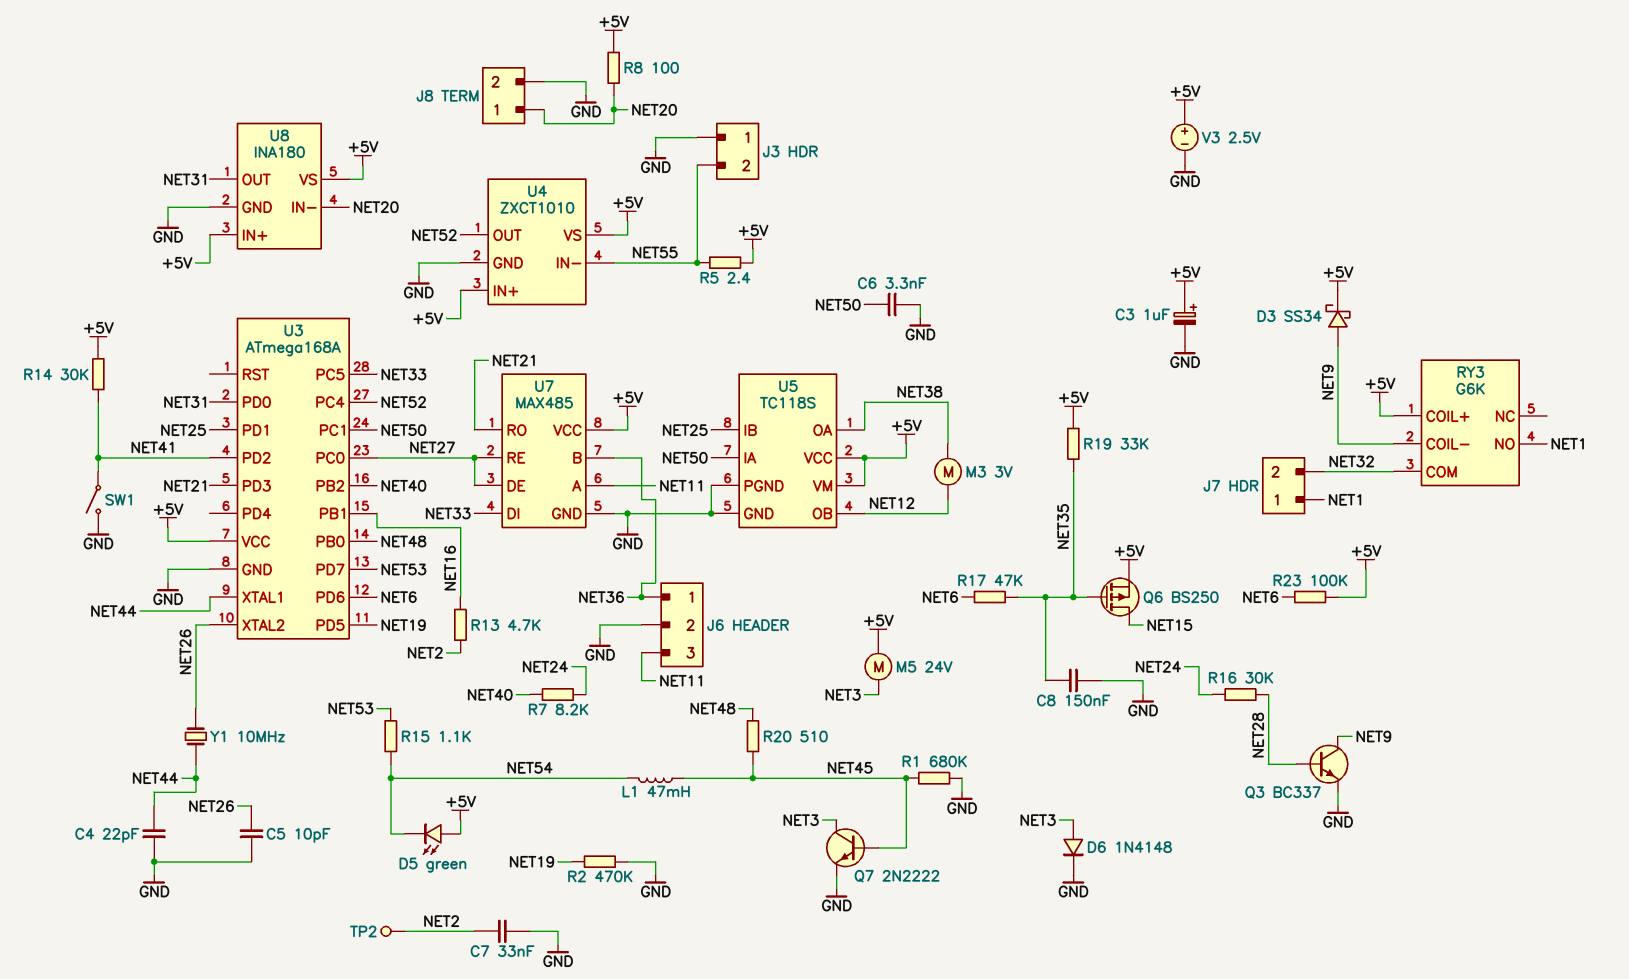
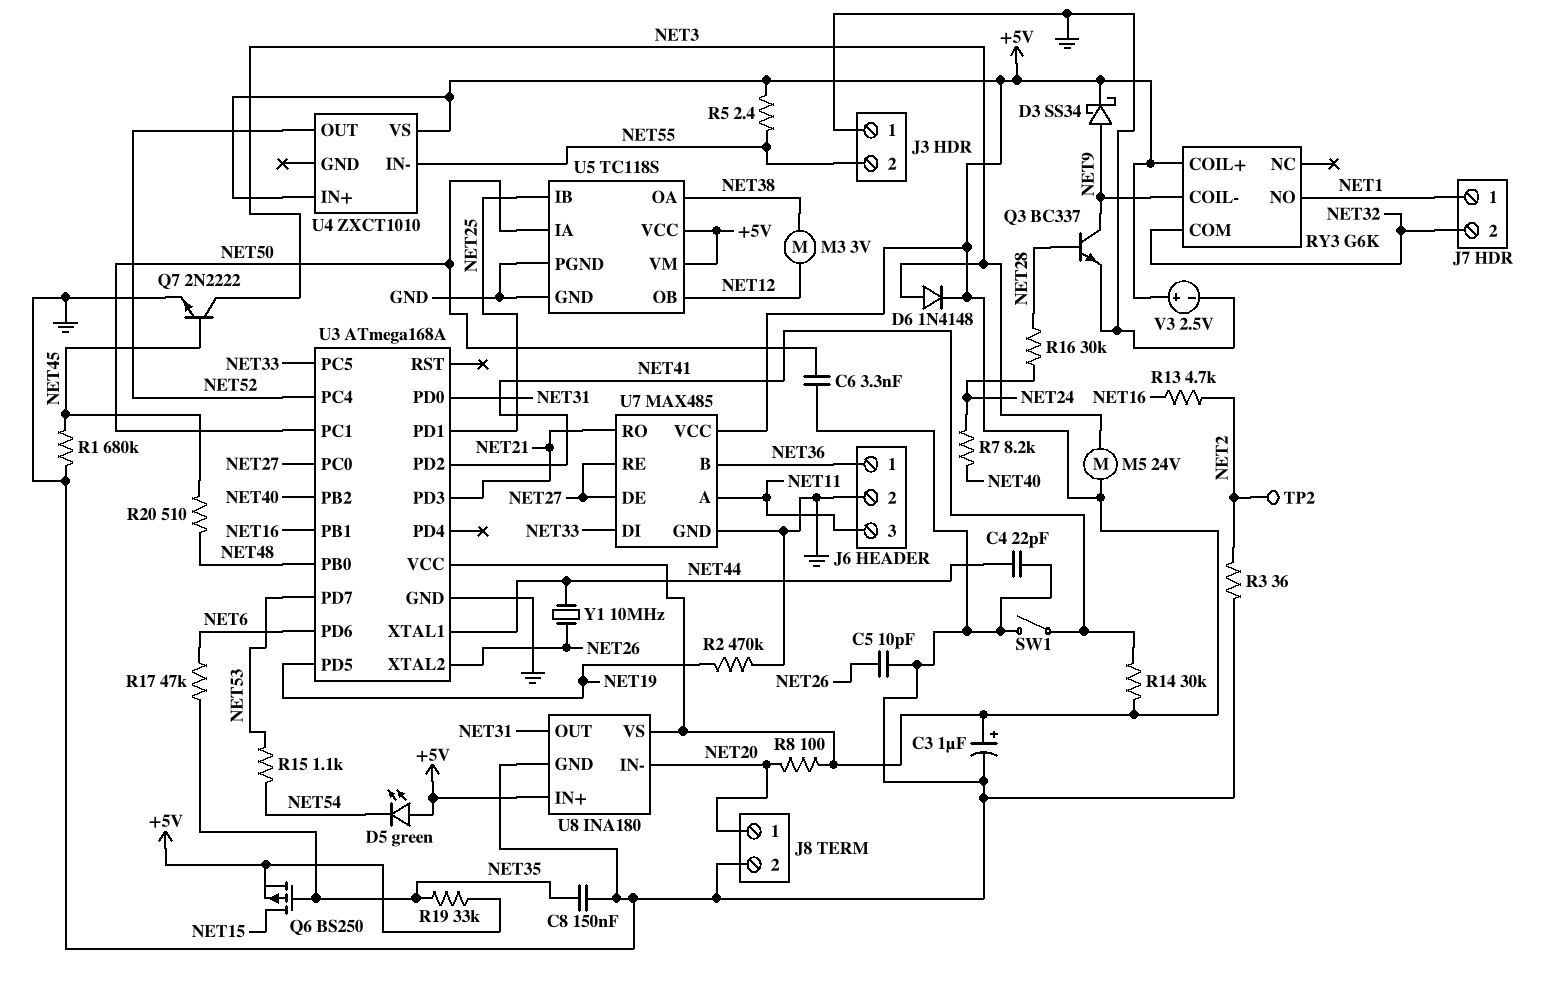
C7: 33nF (GND, NET2) -> none
D6: diode 1N4148 (A NET3, K GND) -> diode 1N4148 (A NET3, K +5V)
L1: 47mH (NET45, NET54) -> none
R3: none -> 36 (GND, NET2)
R23: 100k (+5V, NET6) -> none
U4 pin GND: GND -> none

